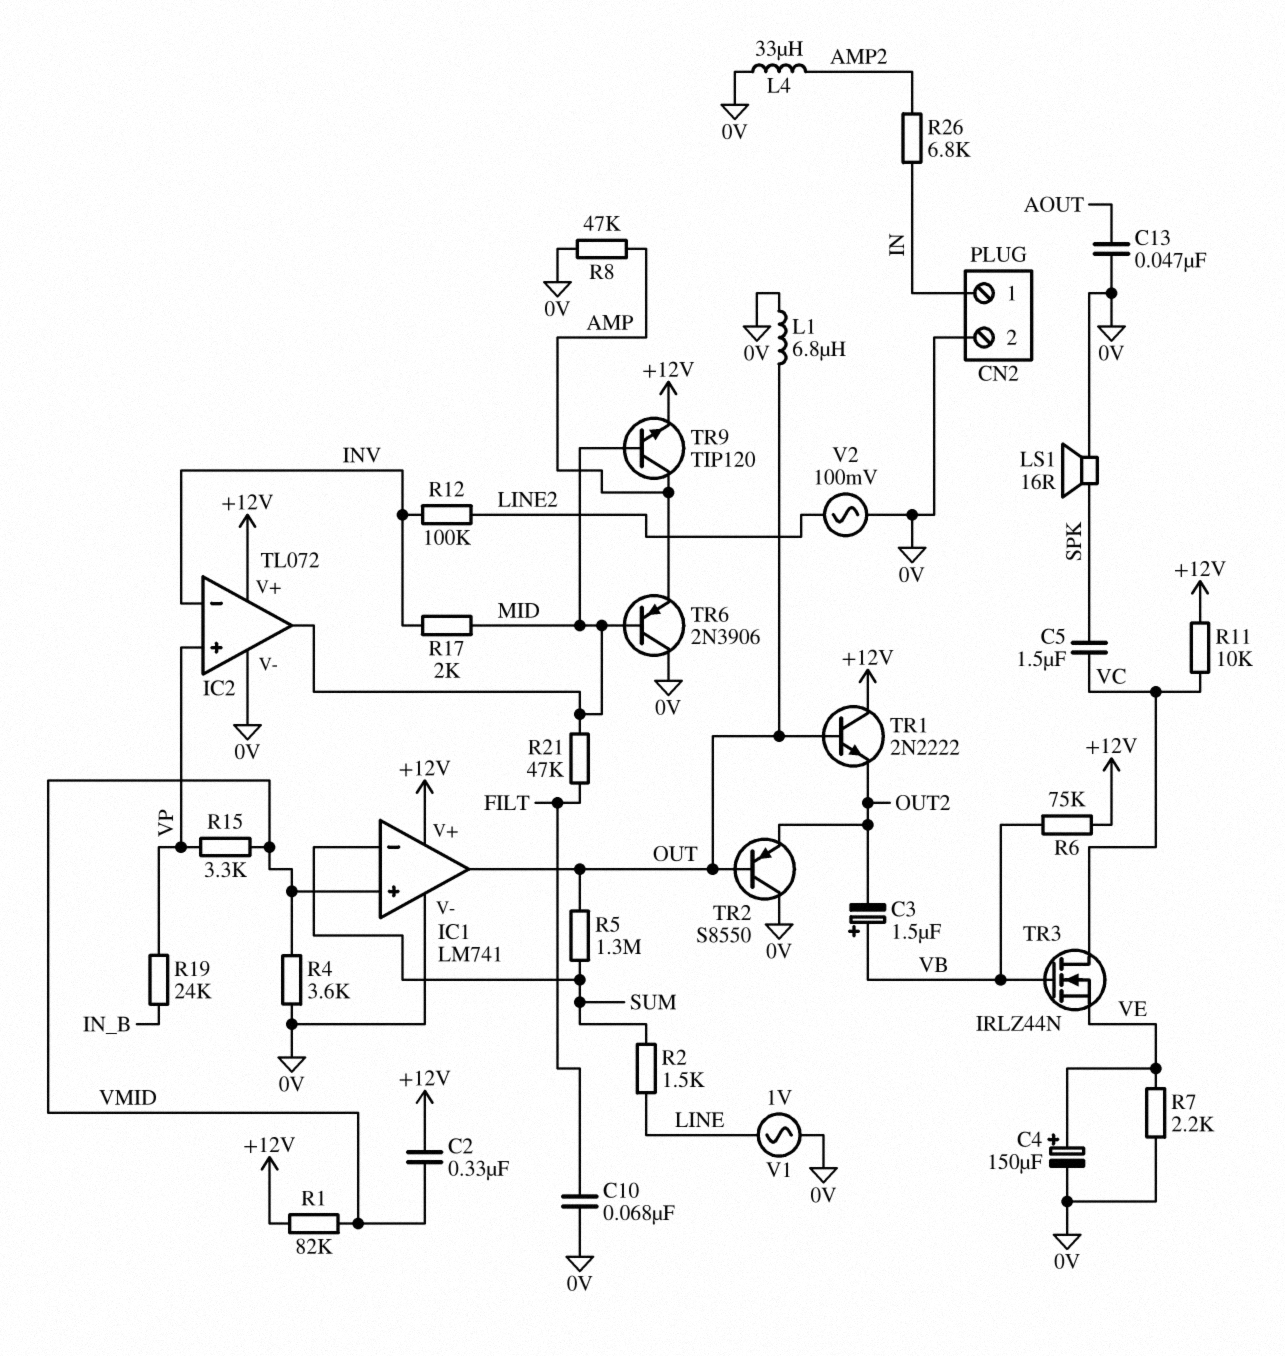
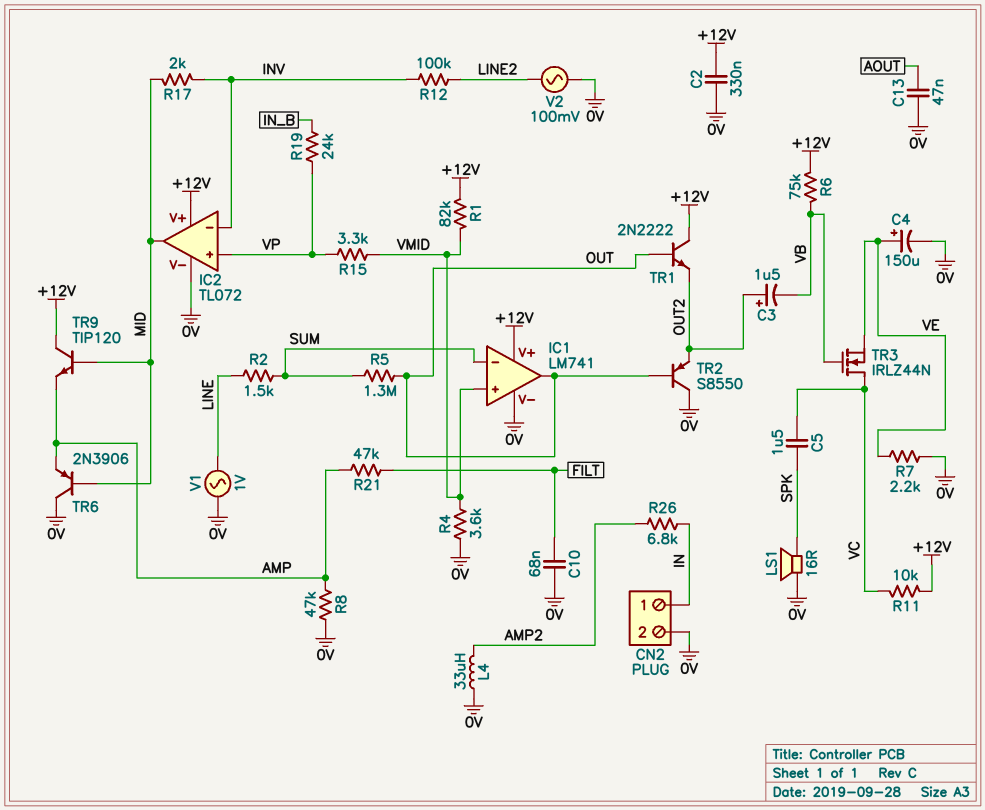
C2: 330nF (+12V, VMID) -> 330nF (+12V, 0V)
C3: 1.5uF (plus VB, minus OUT2) -> 1.5uF (plus OUT2, minus VB)
L1: 6.8uH (0V, OUT) -> none
R21: 47k (FILT, MID) -> 47k (AMP, FILT)
TR9: NPN TIP120 (B MID, C AMP, E +12V) -> NPN TIP120 (B MID, C +12V, E AMP)

